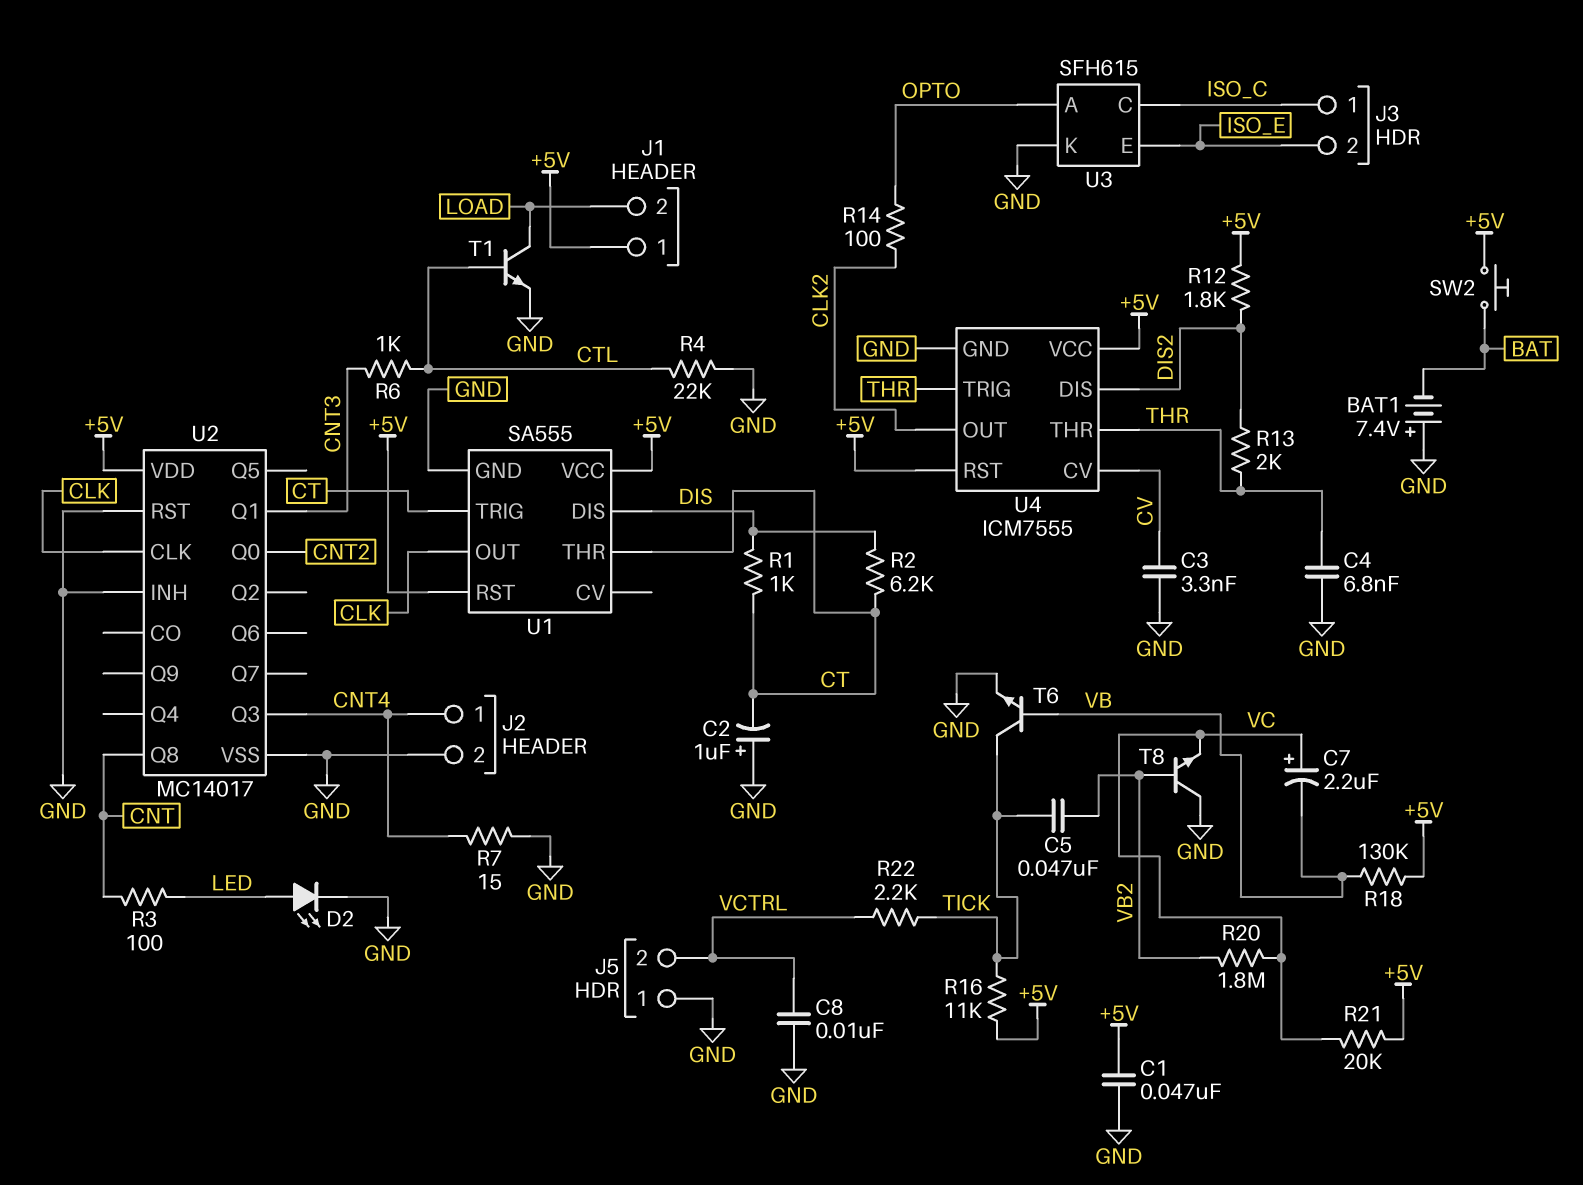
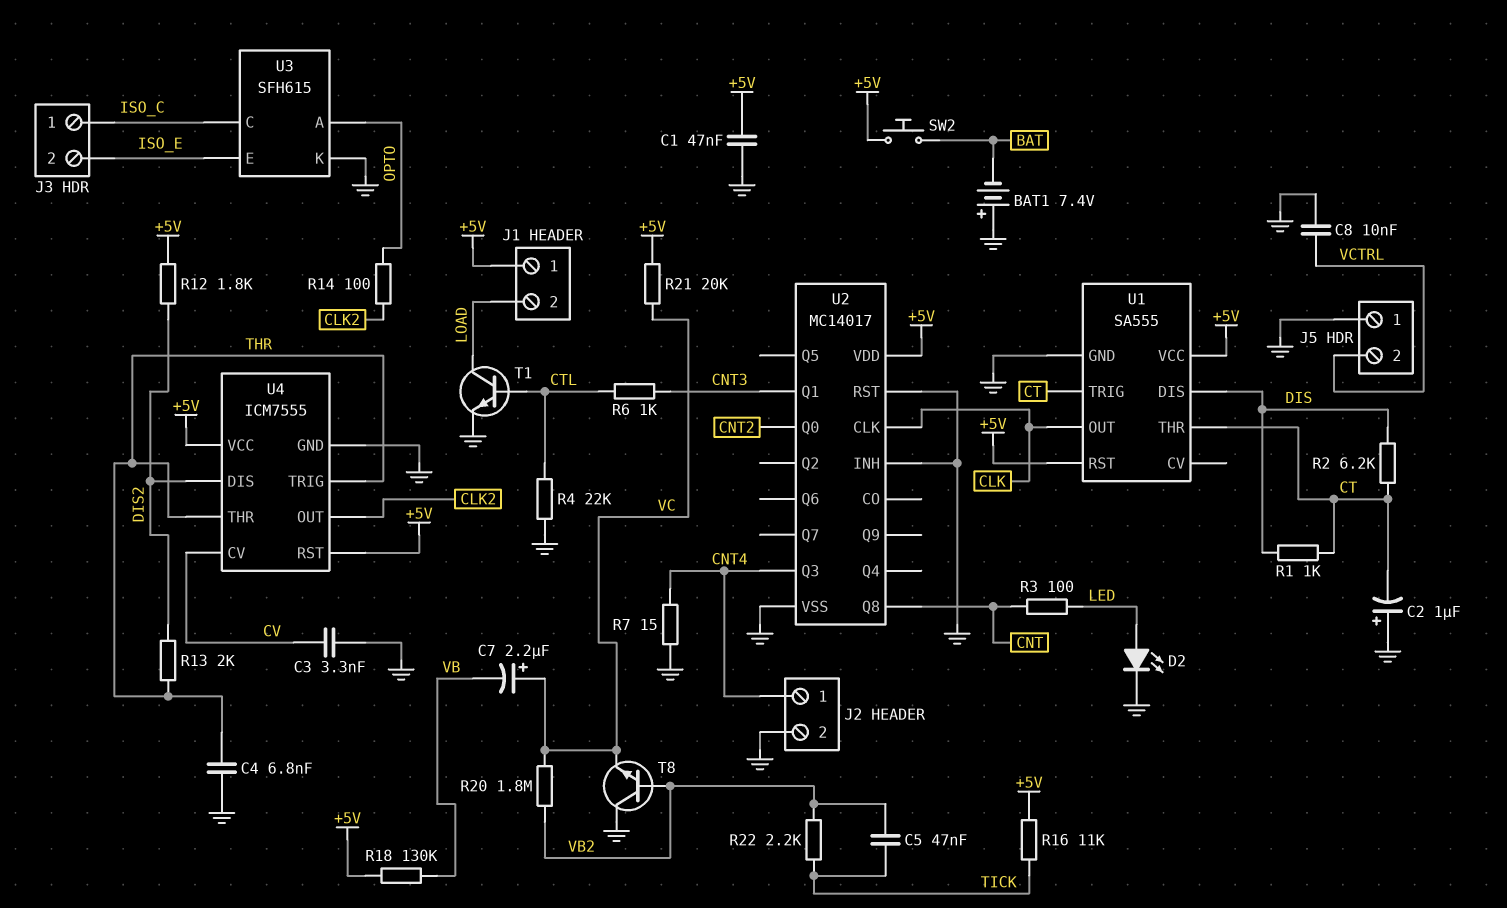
R22: 2.2k (TICK, VCTRL) -> 2.2k (TICK, VB2)
T6: NPN (B VB, C TICK, E GND) -> none

